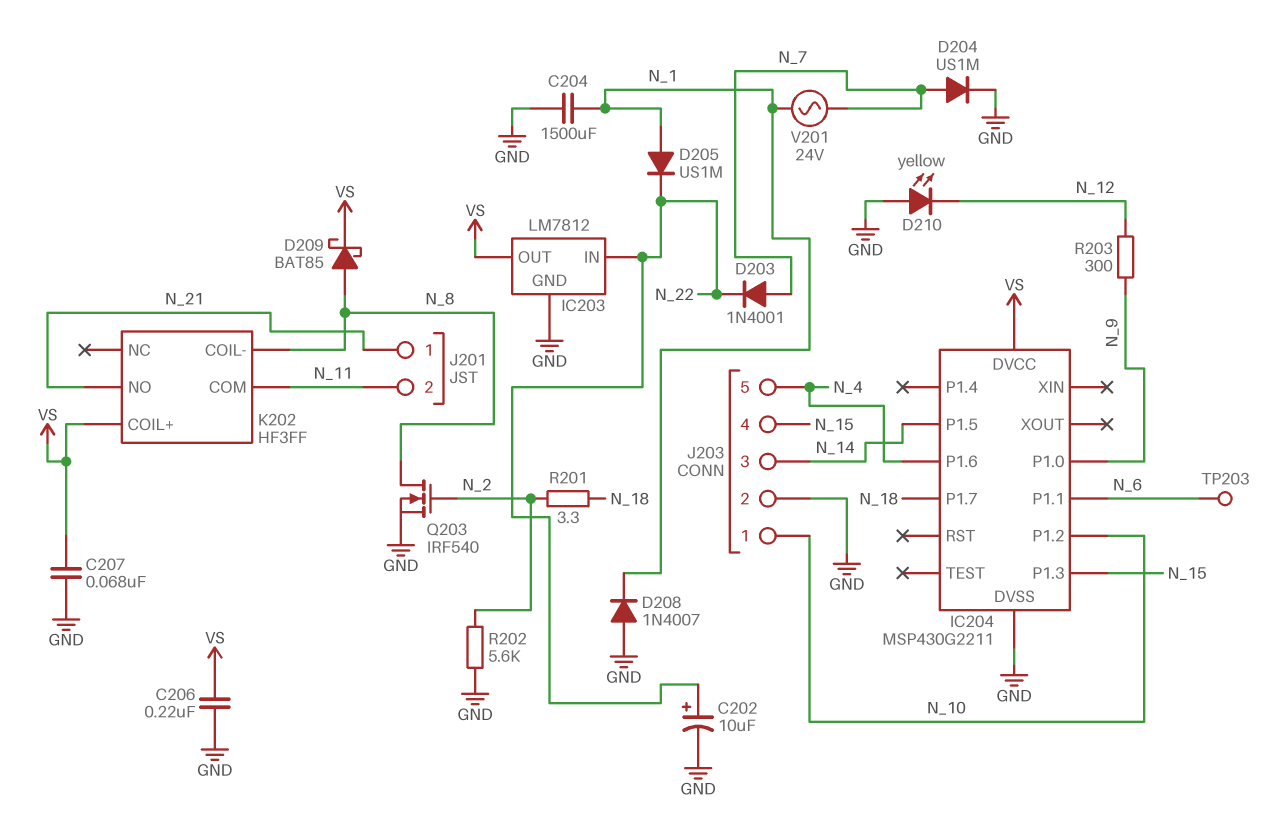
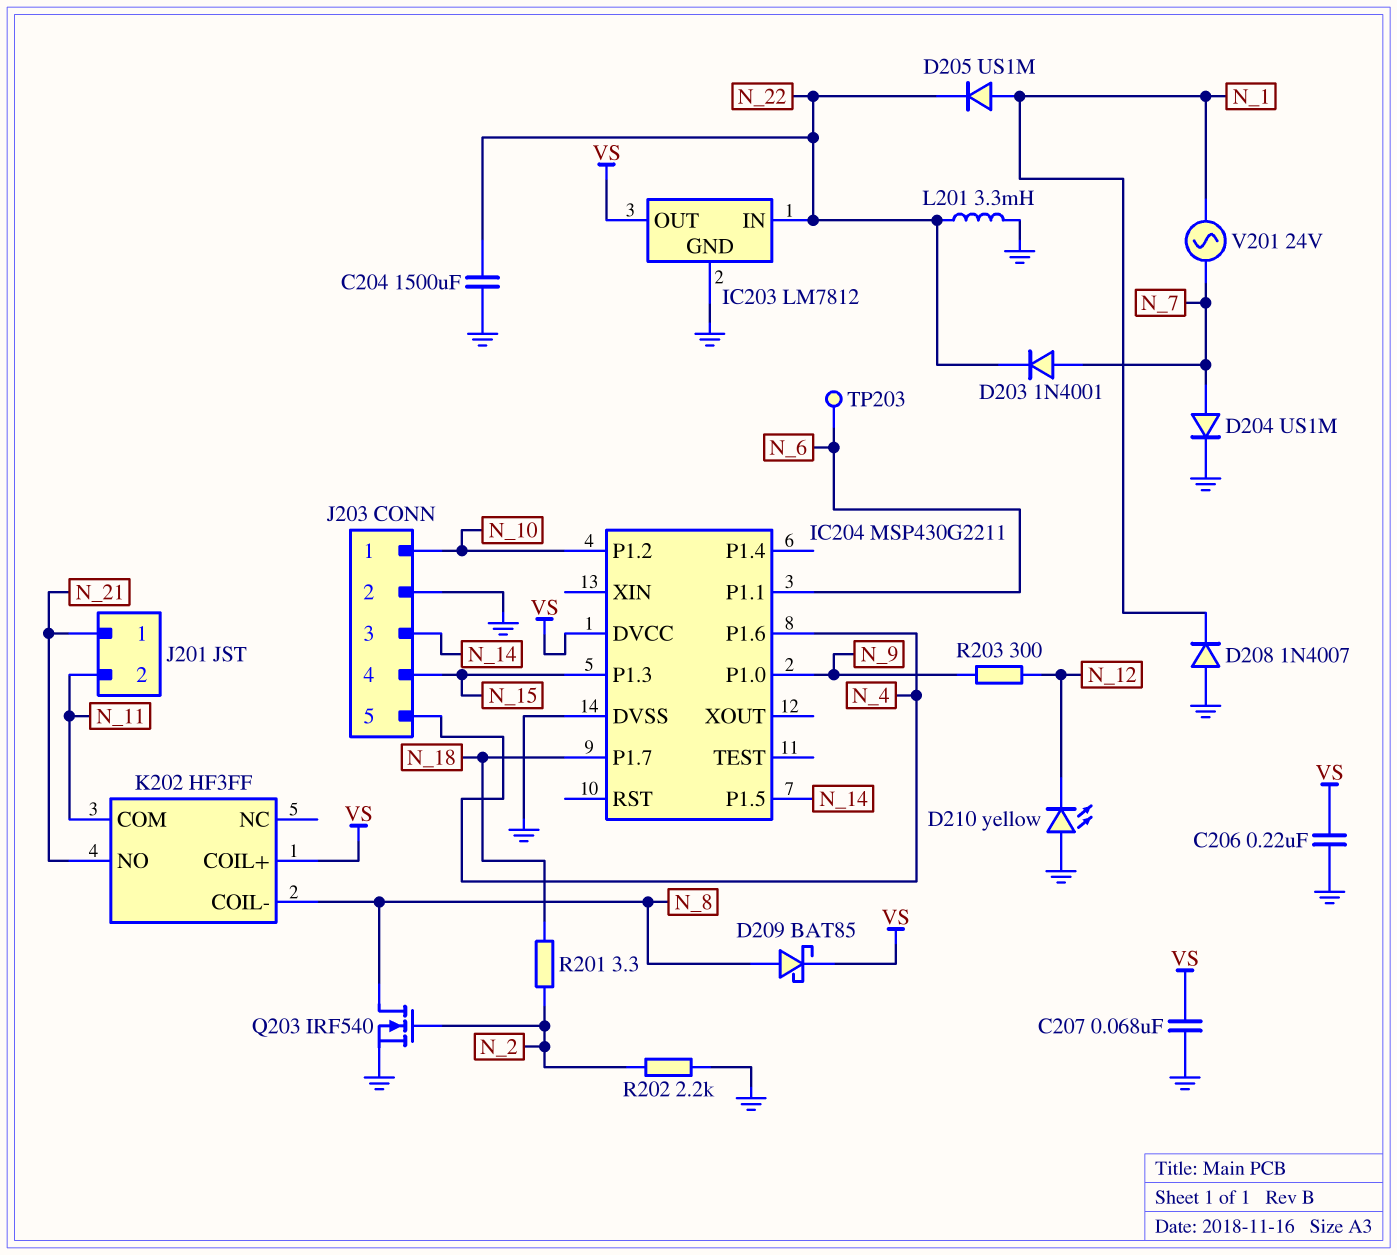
C202: 10uF (plus N_22, minus GND) -> none
C204: 1500uF (GND, N_1) -> 1500uF (GND, N_22)
L201: none -> 3.3mH (GND, N_22)
R202: 5.6k (GND, N_2) -> 2.2k (GND, N_2)

